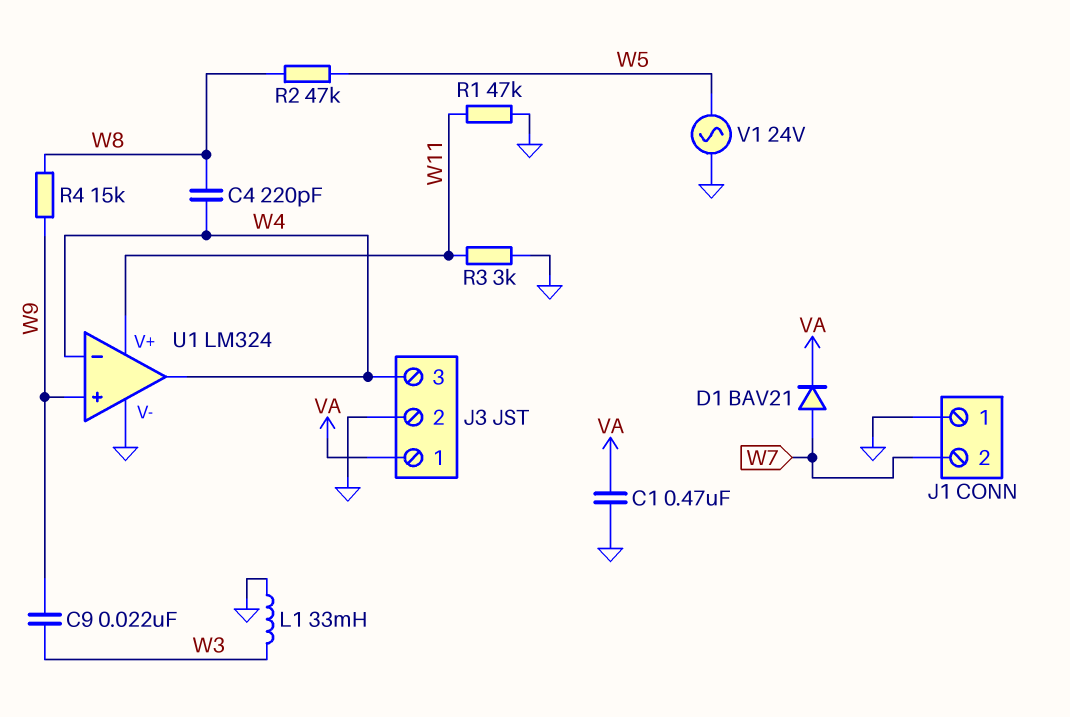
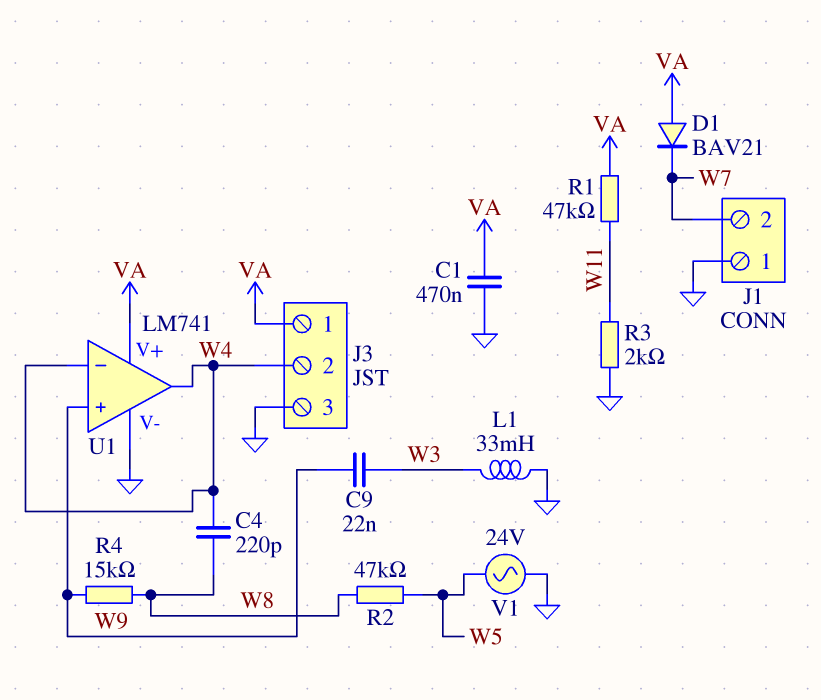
D1: diode BAV21 (A W7, K VA) -> diode BAV21 (A VA, K W7)
J3 pin 2: GND -> W4
J3 pin 3: W4 -> GND
R1: 47k (GND, W11) -> 47k (VA, W11)
R3: 3k (GND, W11) -> 2k (GND, W11)
U1: LM324 -> LM741
U1 pin V+: W11 -> VA

